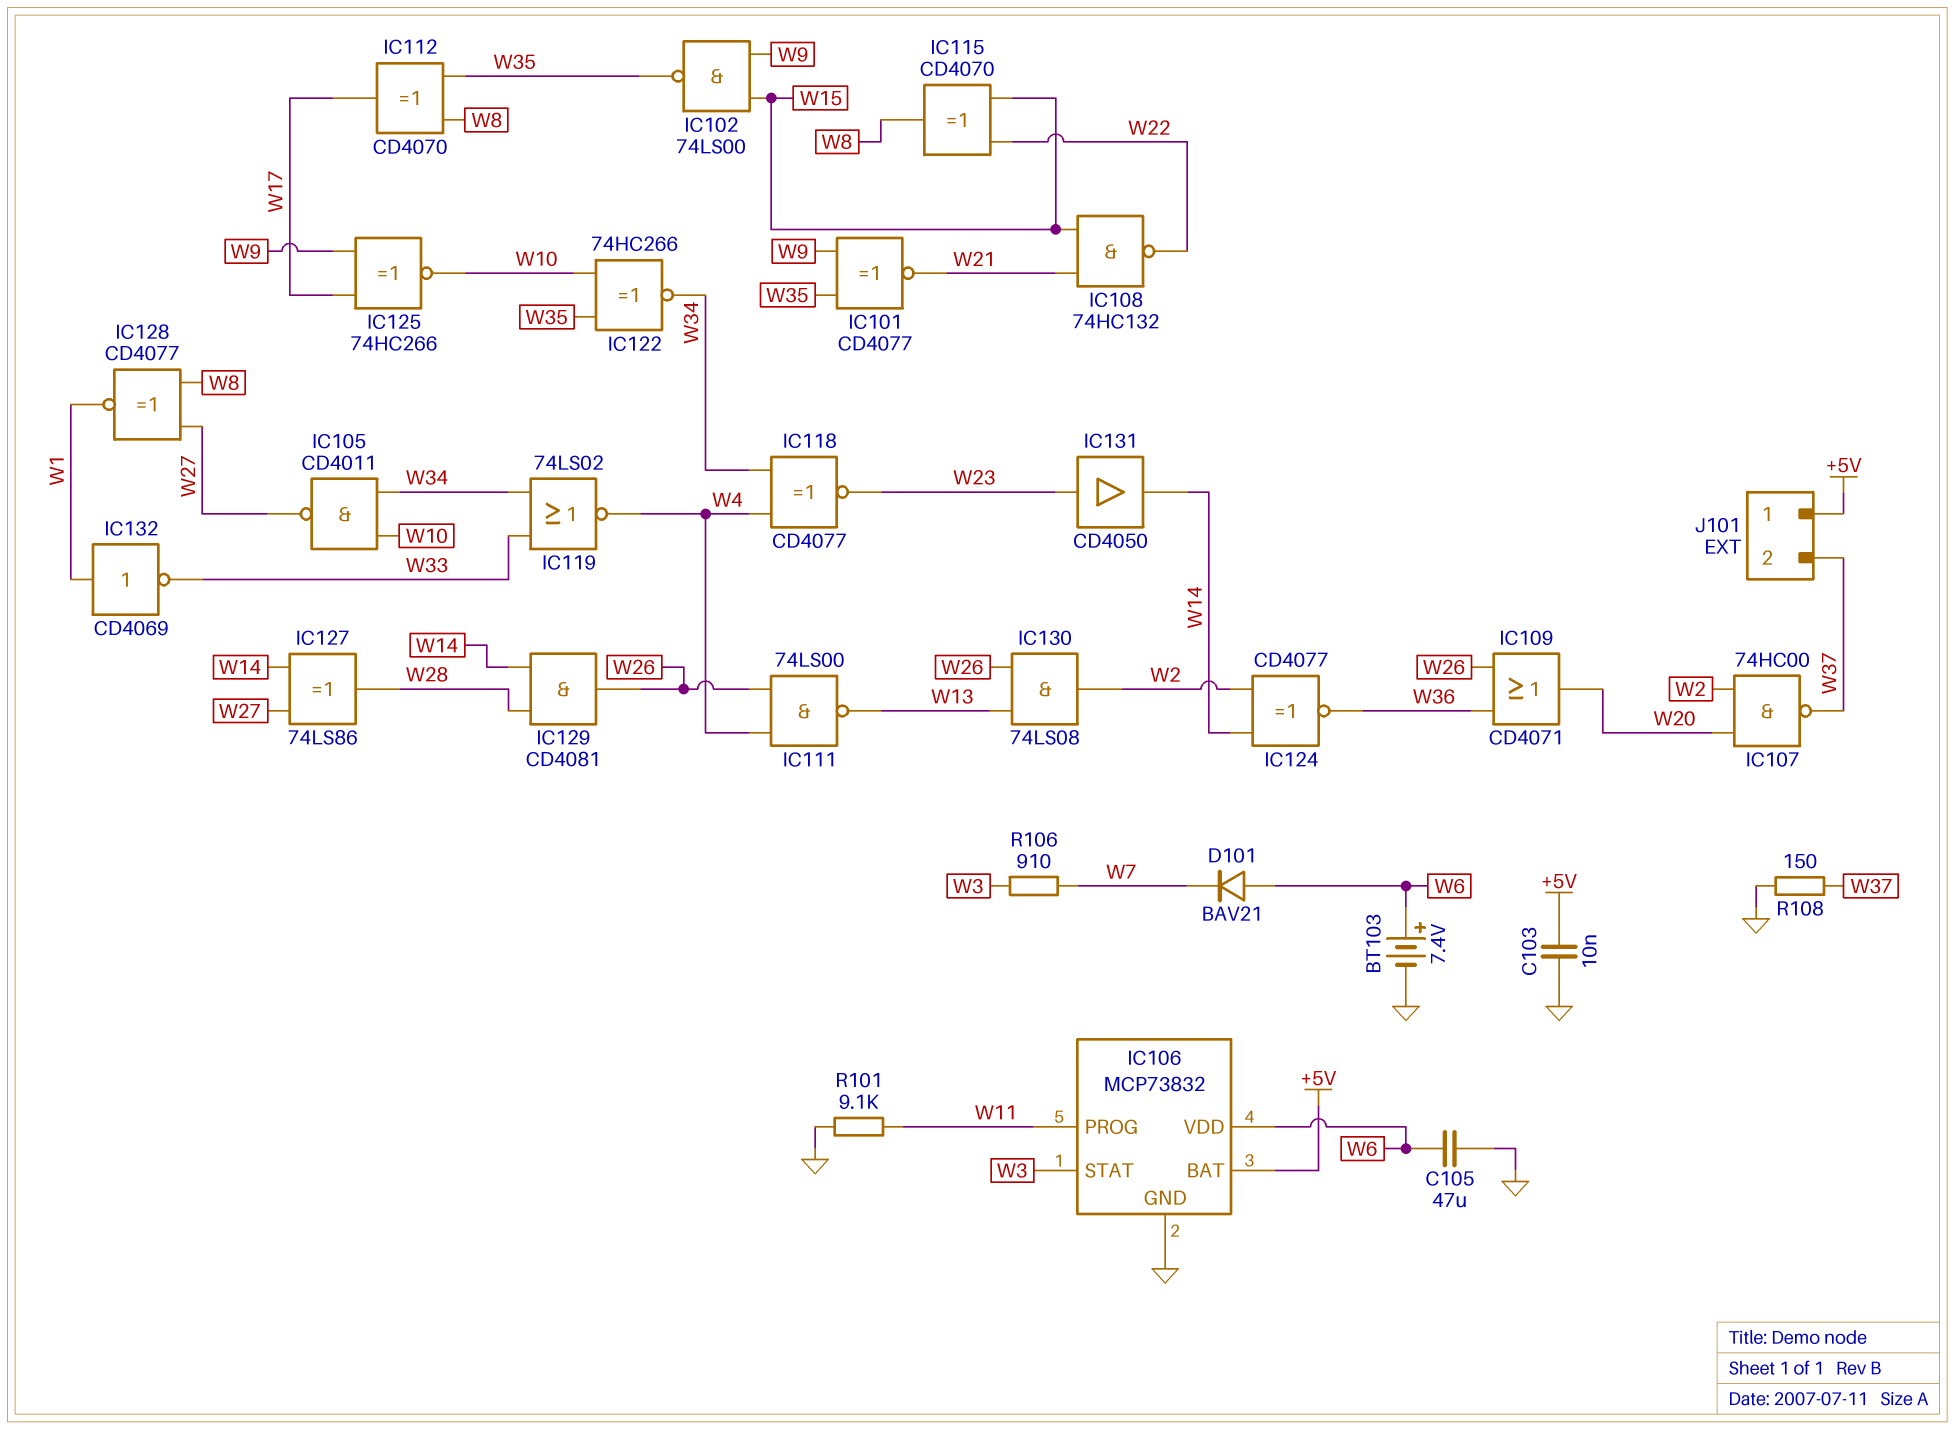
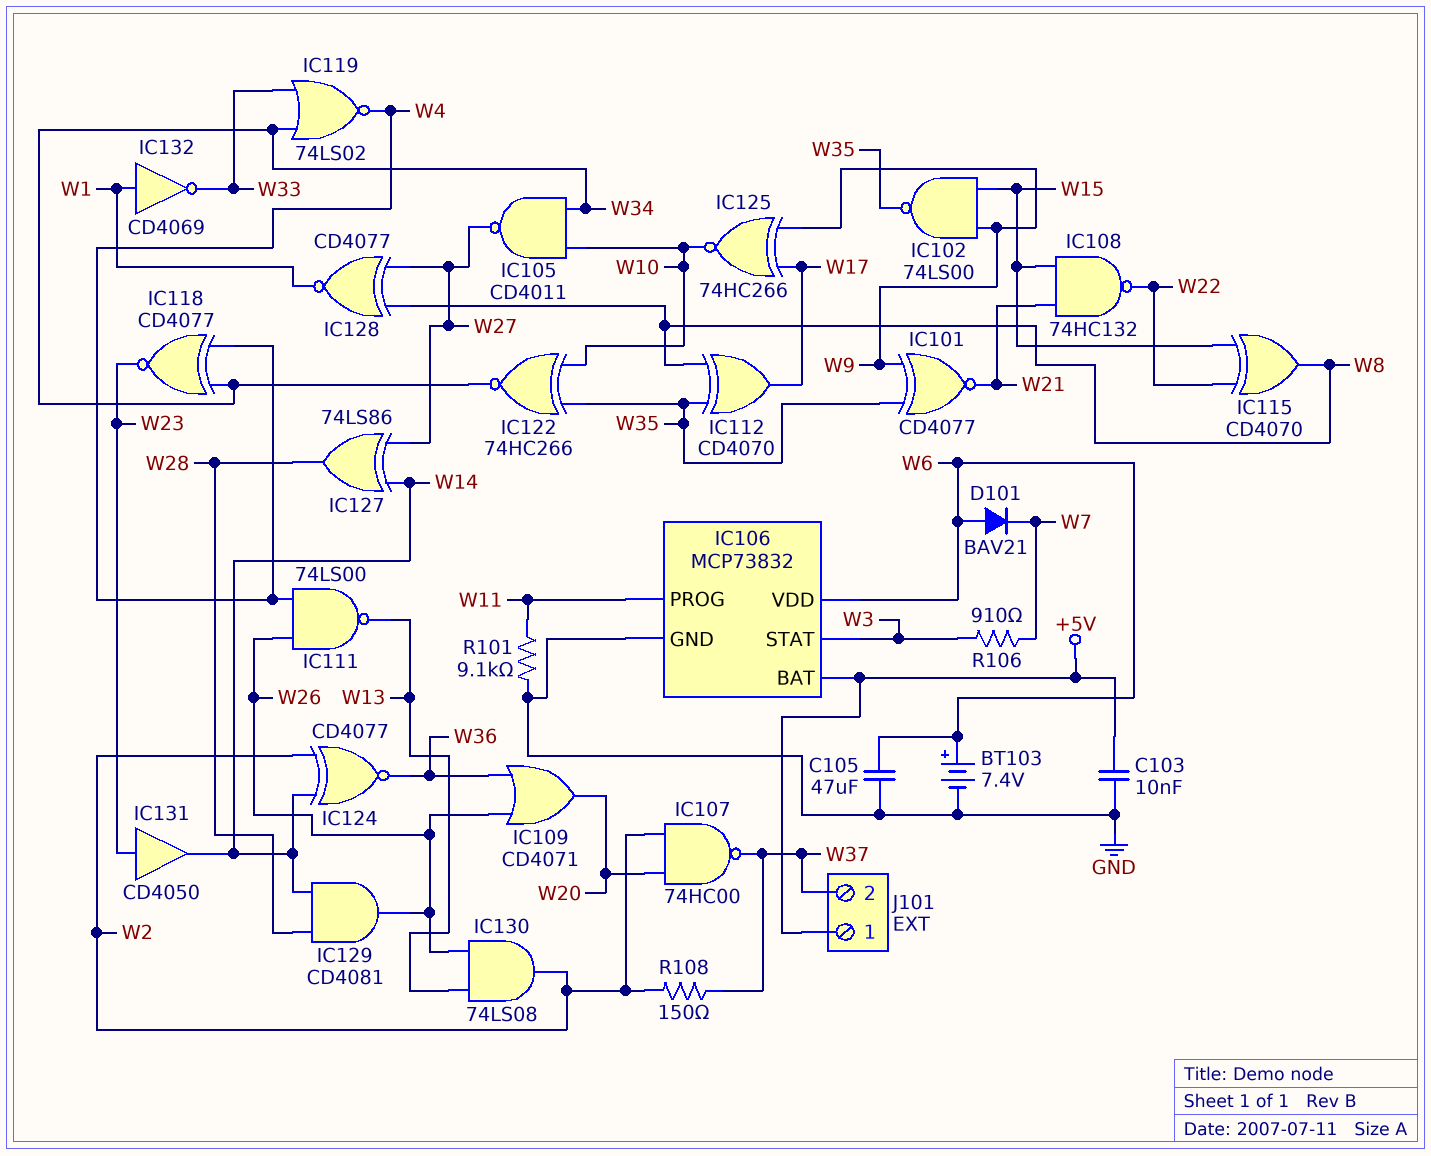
R108: 150 (GND, W37) -> 150 (W2, W37)

